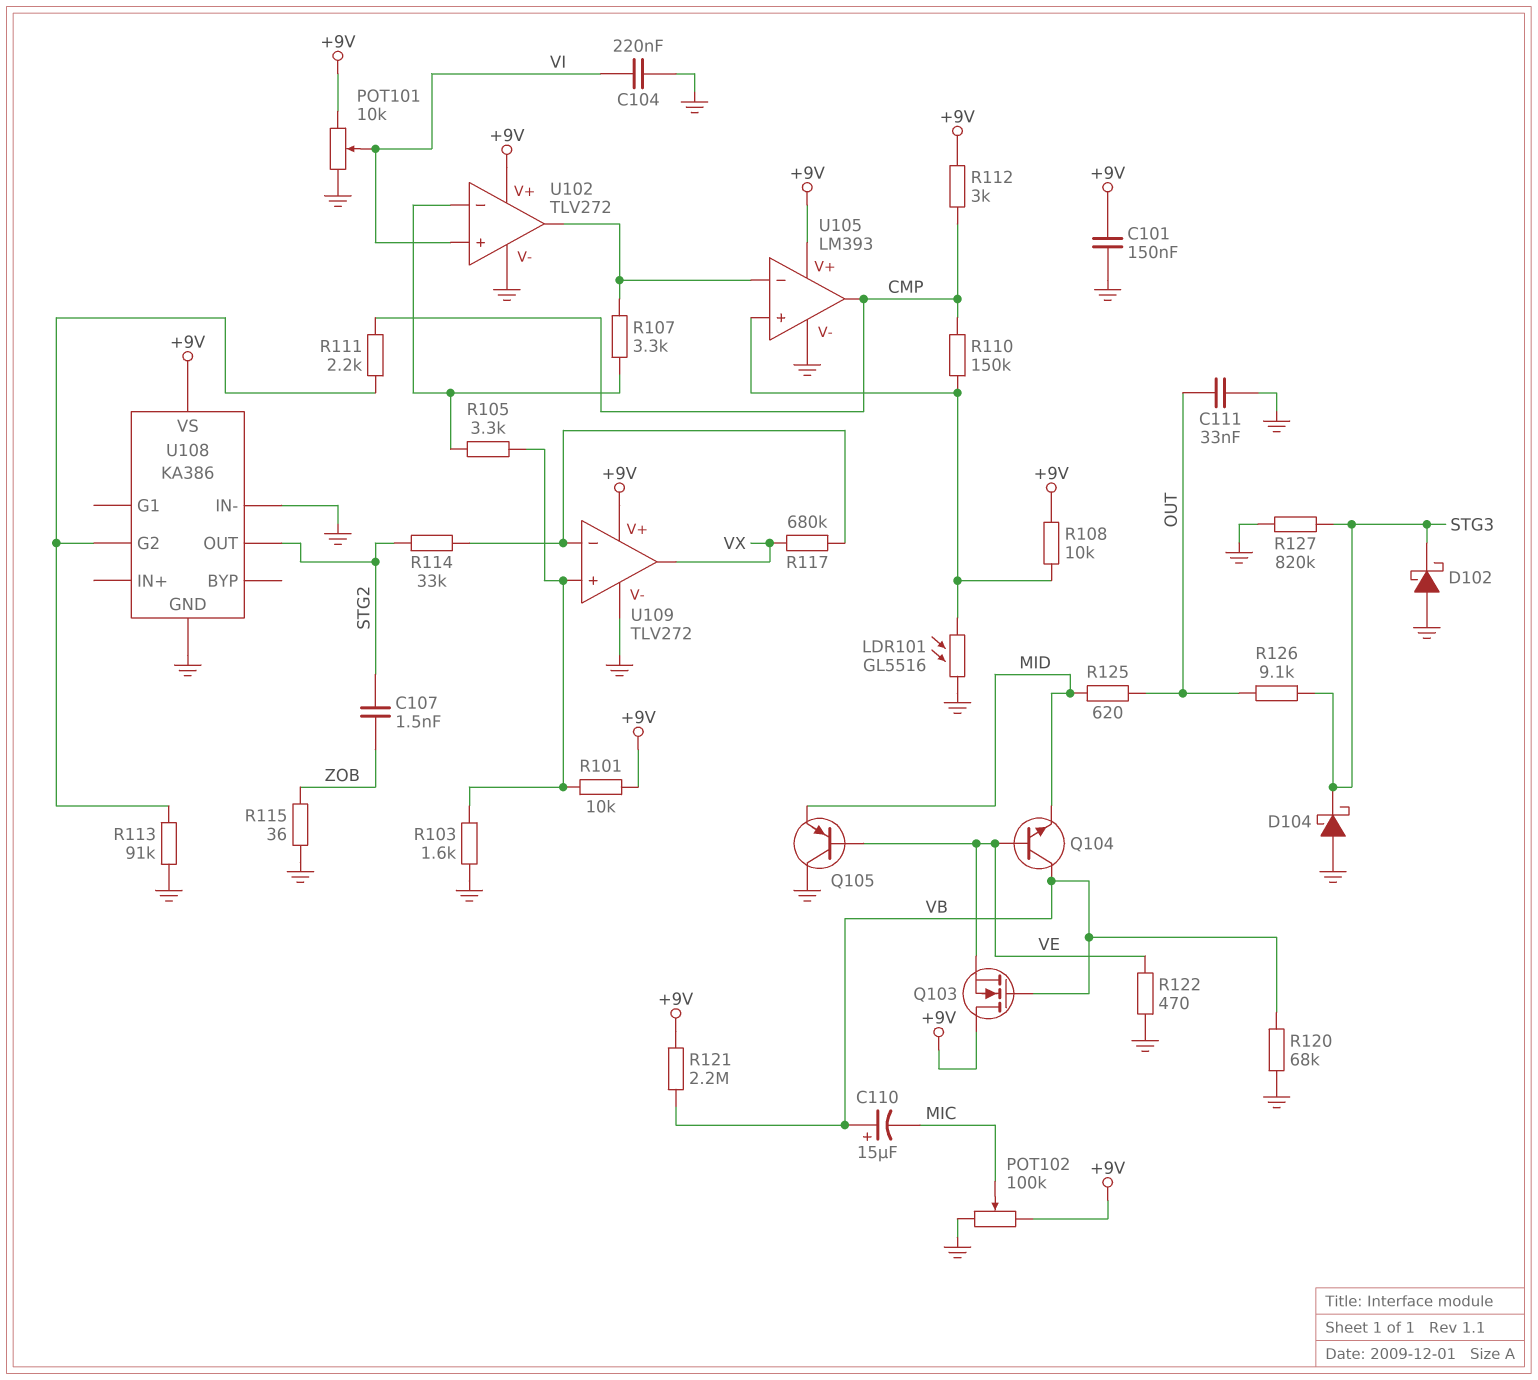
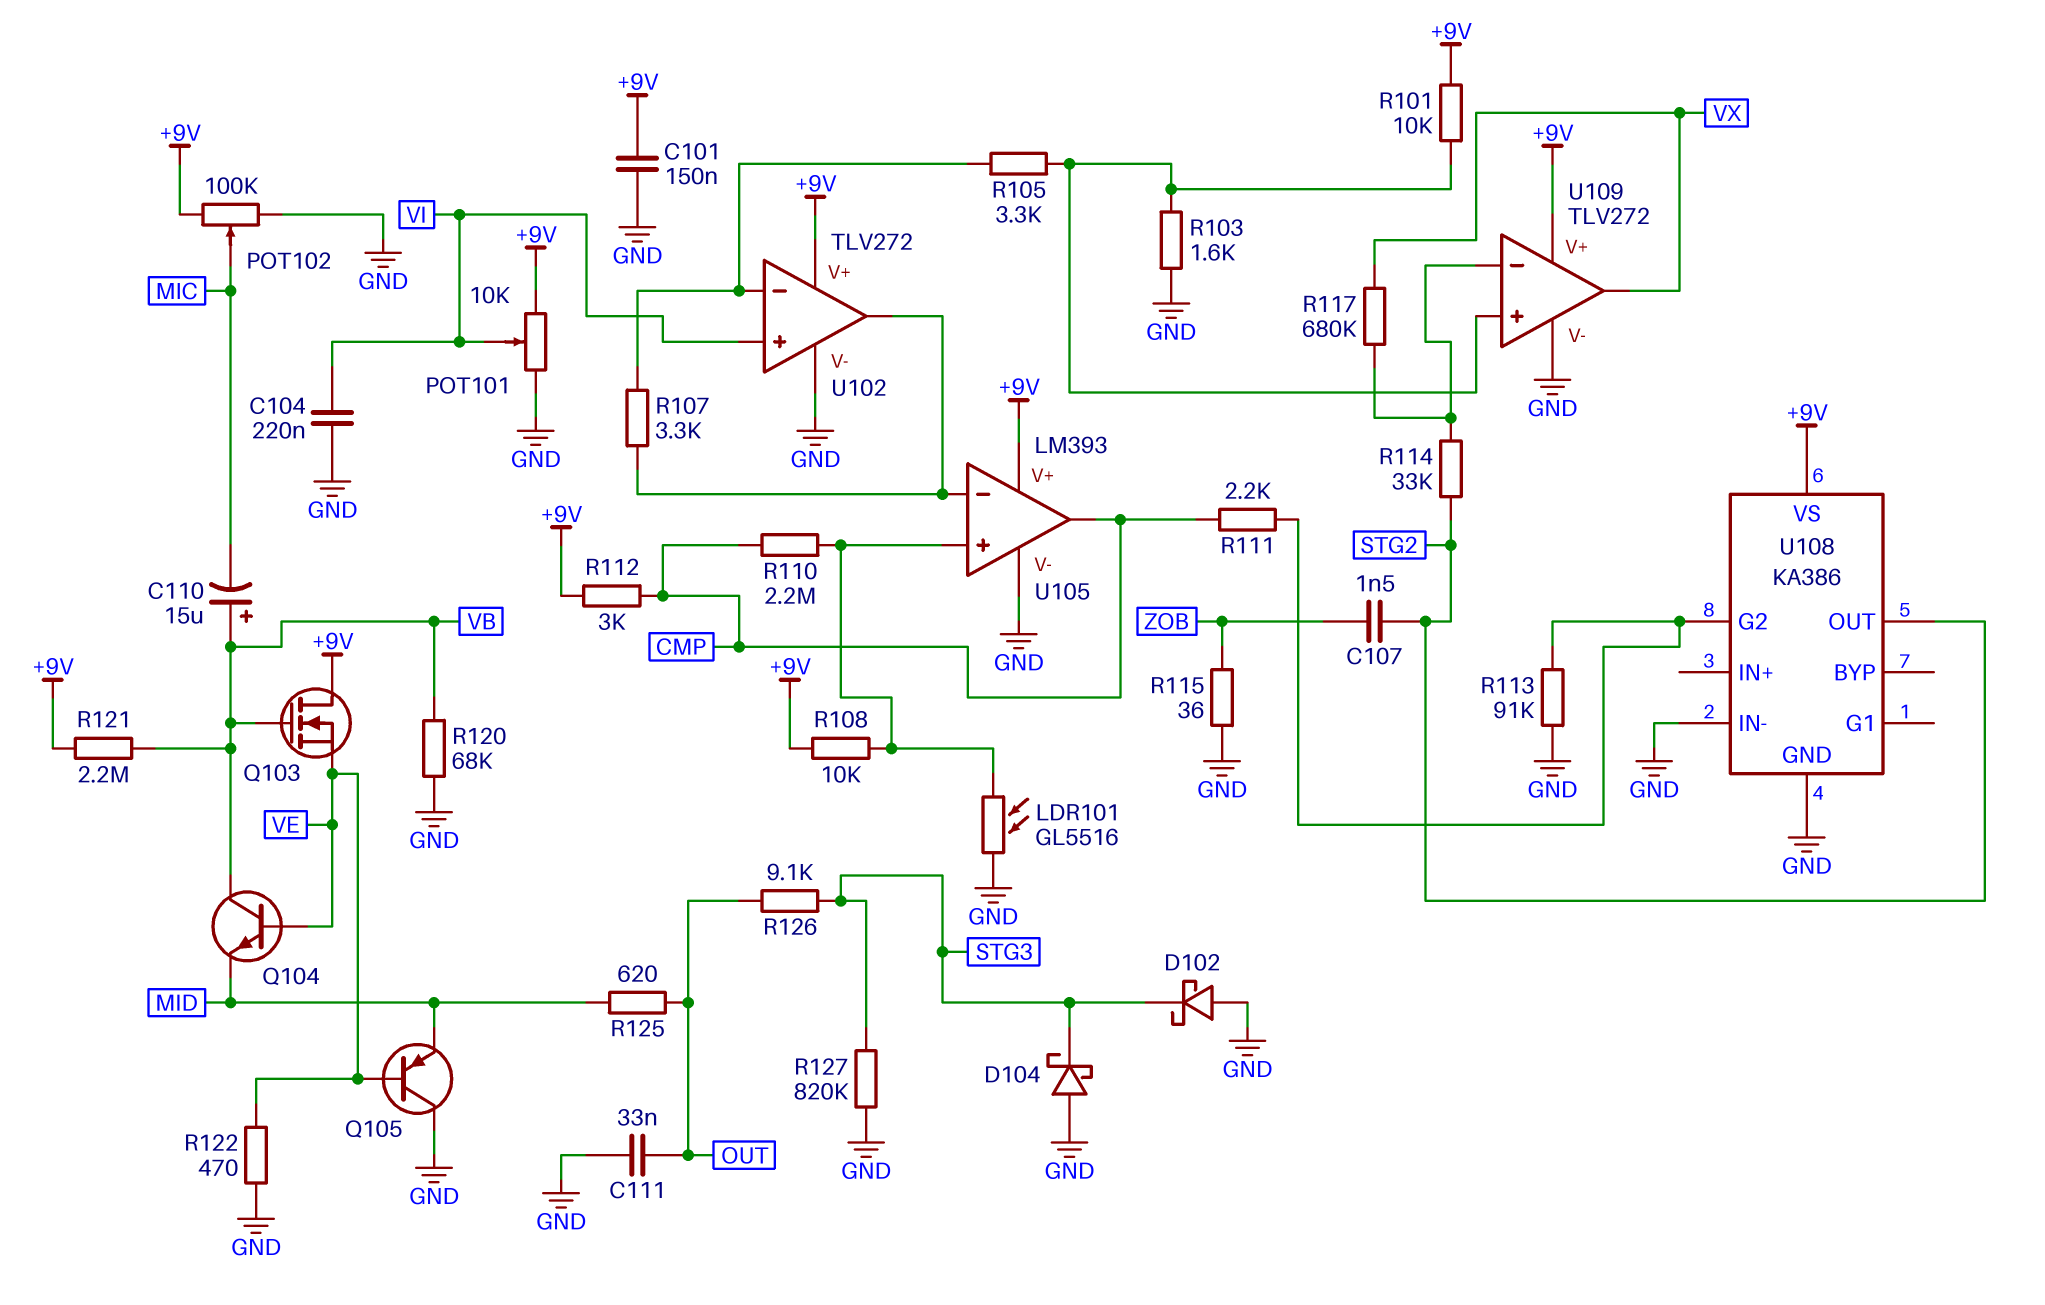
R110: 150k (CMP, U105/in+) -> 2.2M (CMP, U105/in+)

